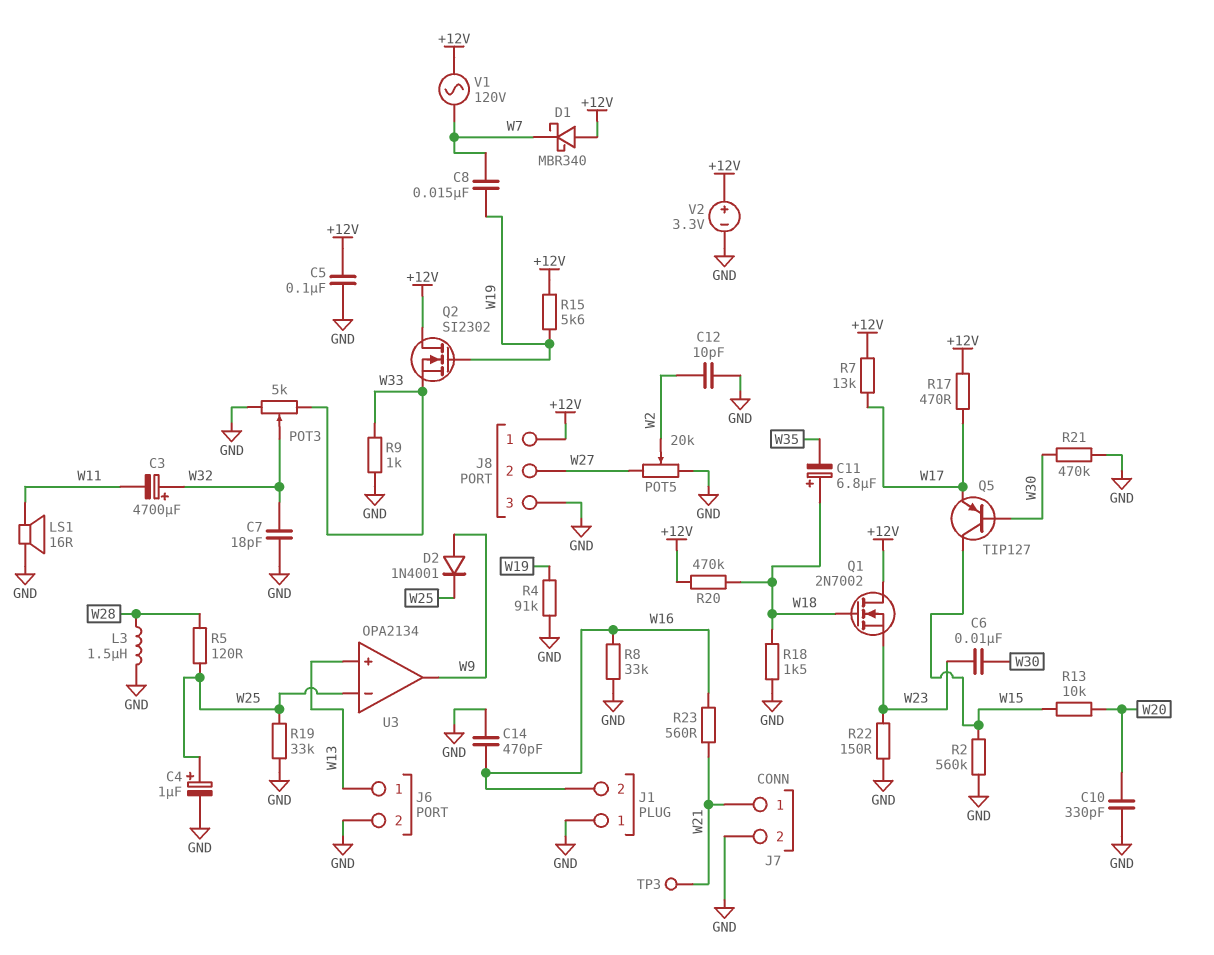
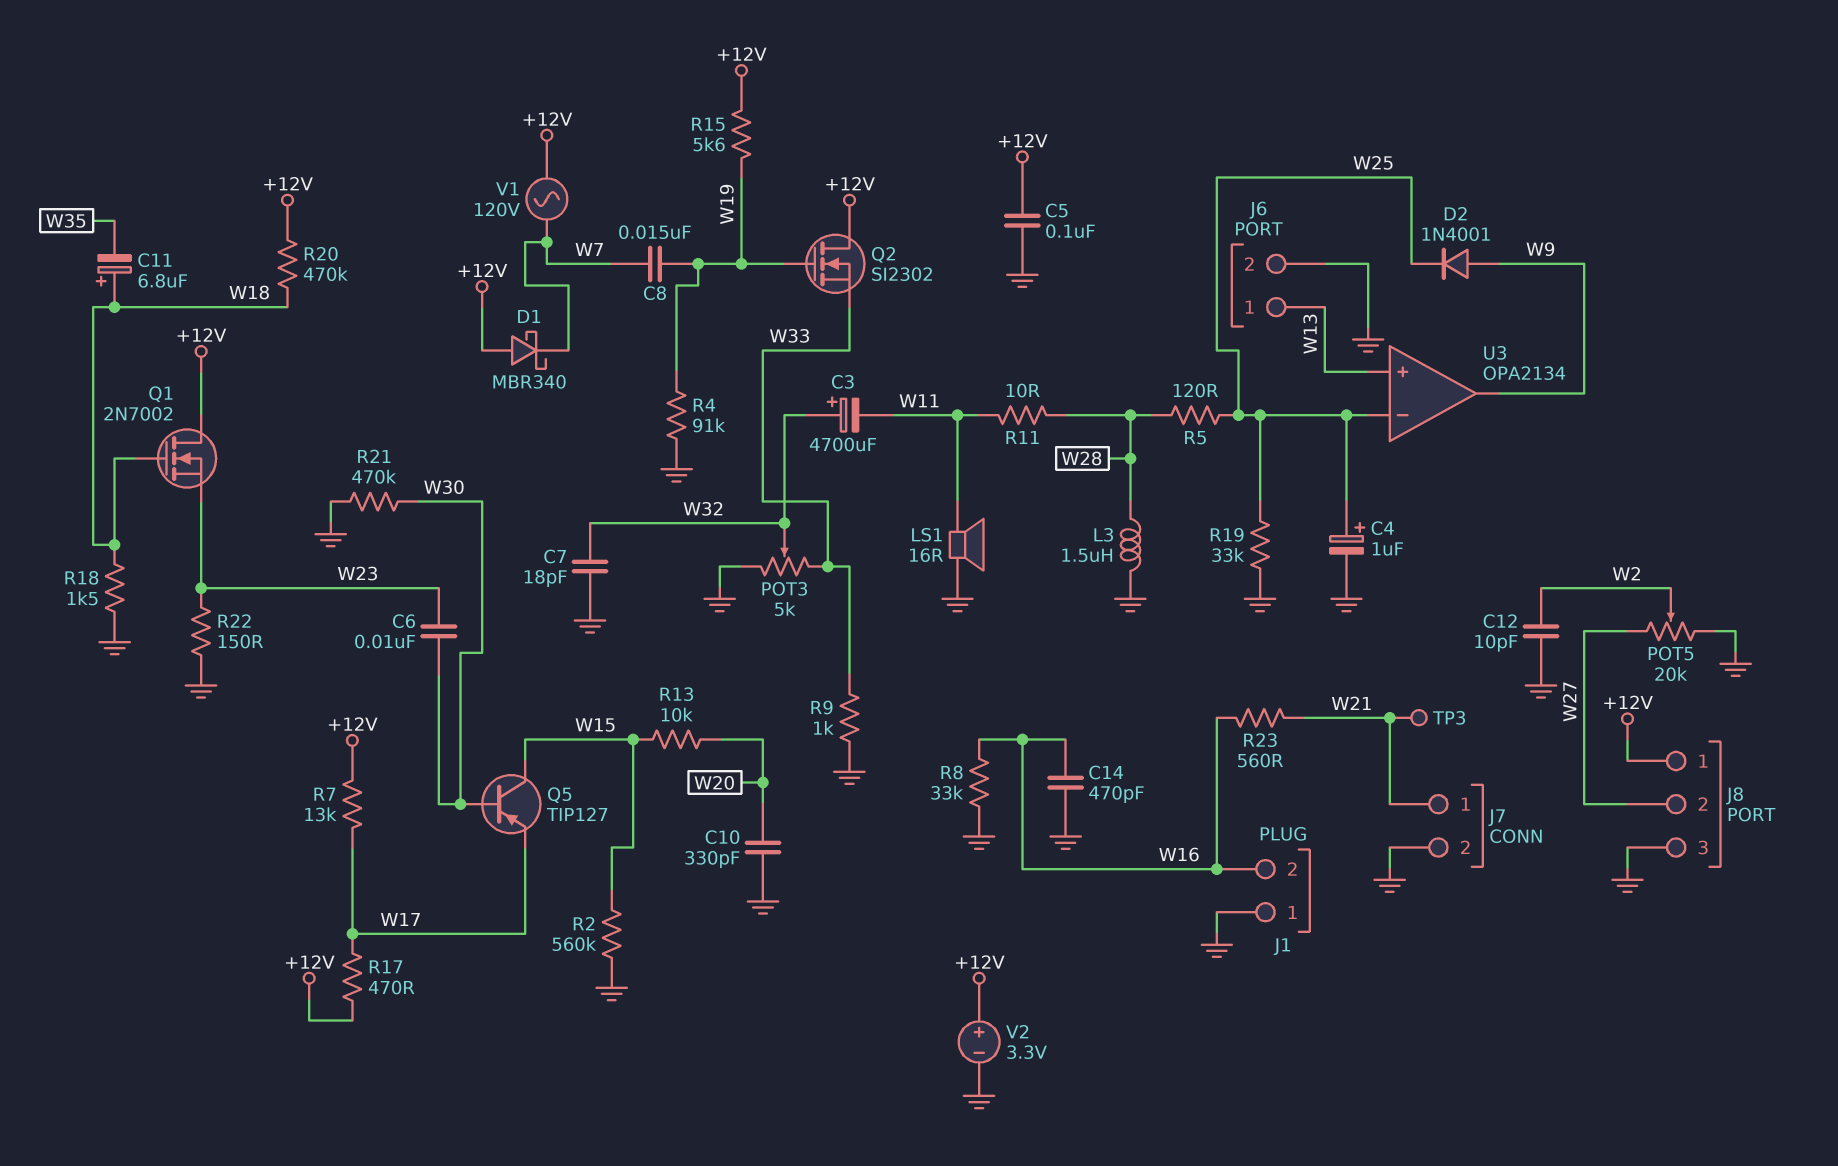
R11: none -> 10 (W11, W28)

